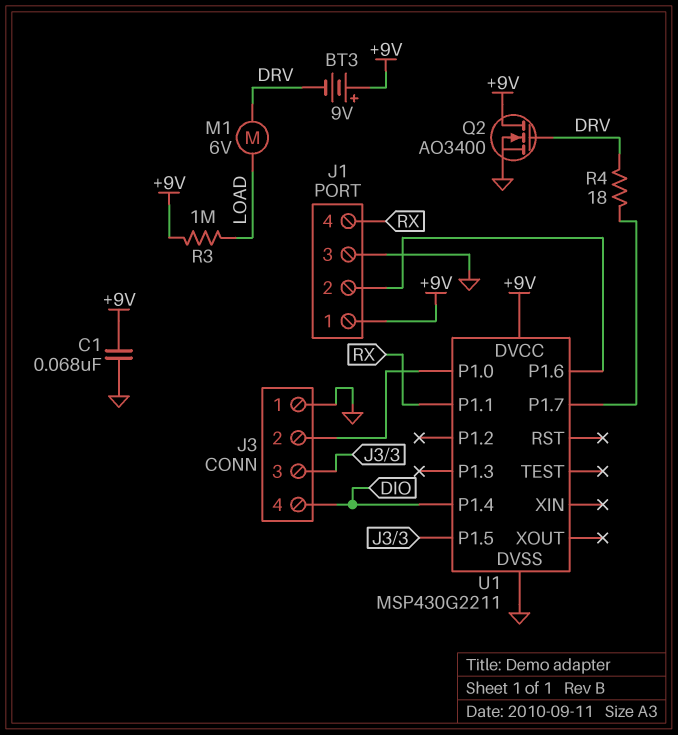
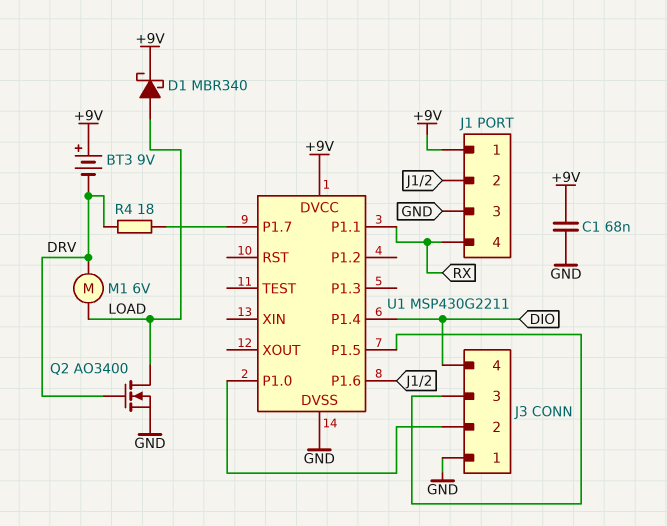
D1: none -> schottky MBR340 (A LOAD, K +9V)
Q2: NMOS AO3400 (G DRV, D +9V, S GND) -> NMOS AO3400 (G DRV, D LOAD, S GND)
R3: 1M (+9V, LOAD) -> none

